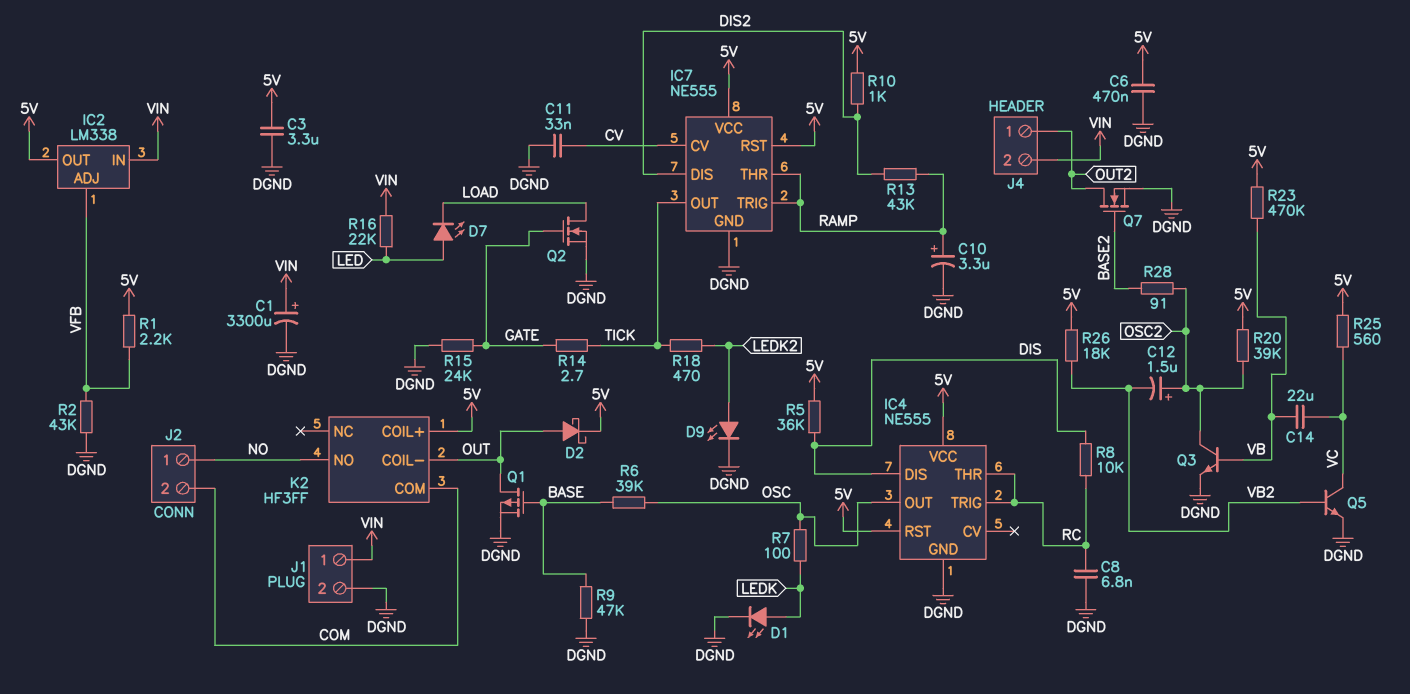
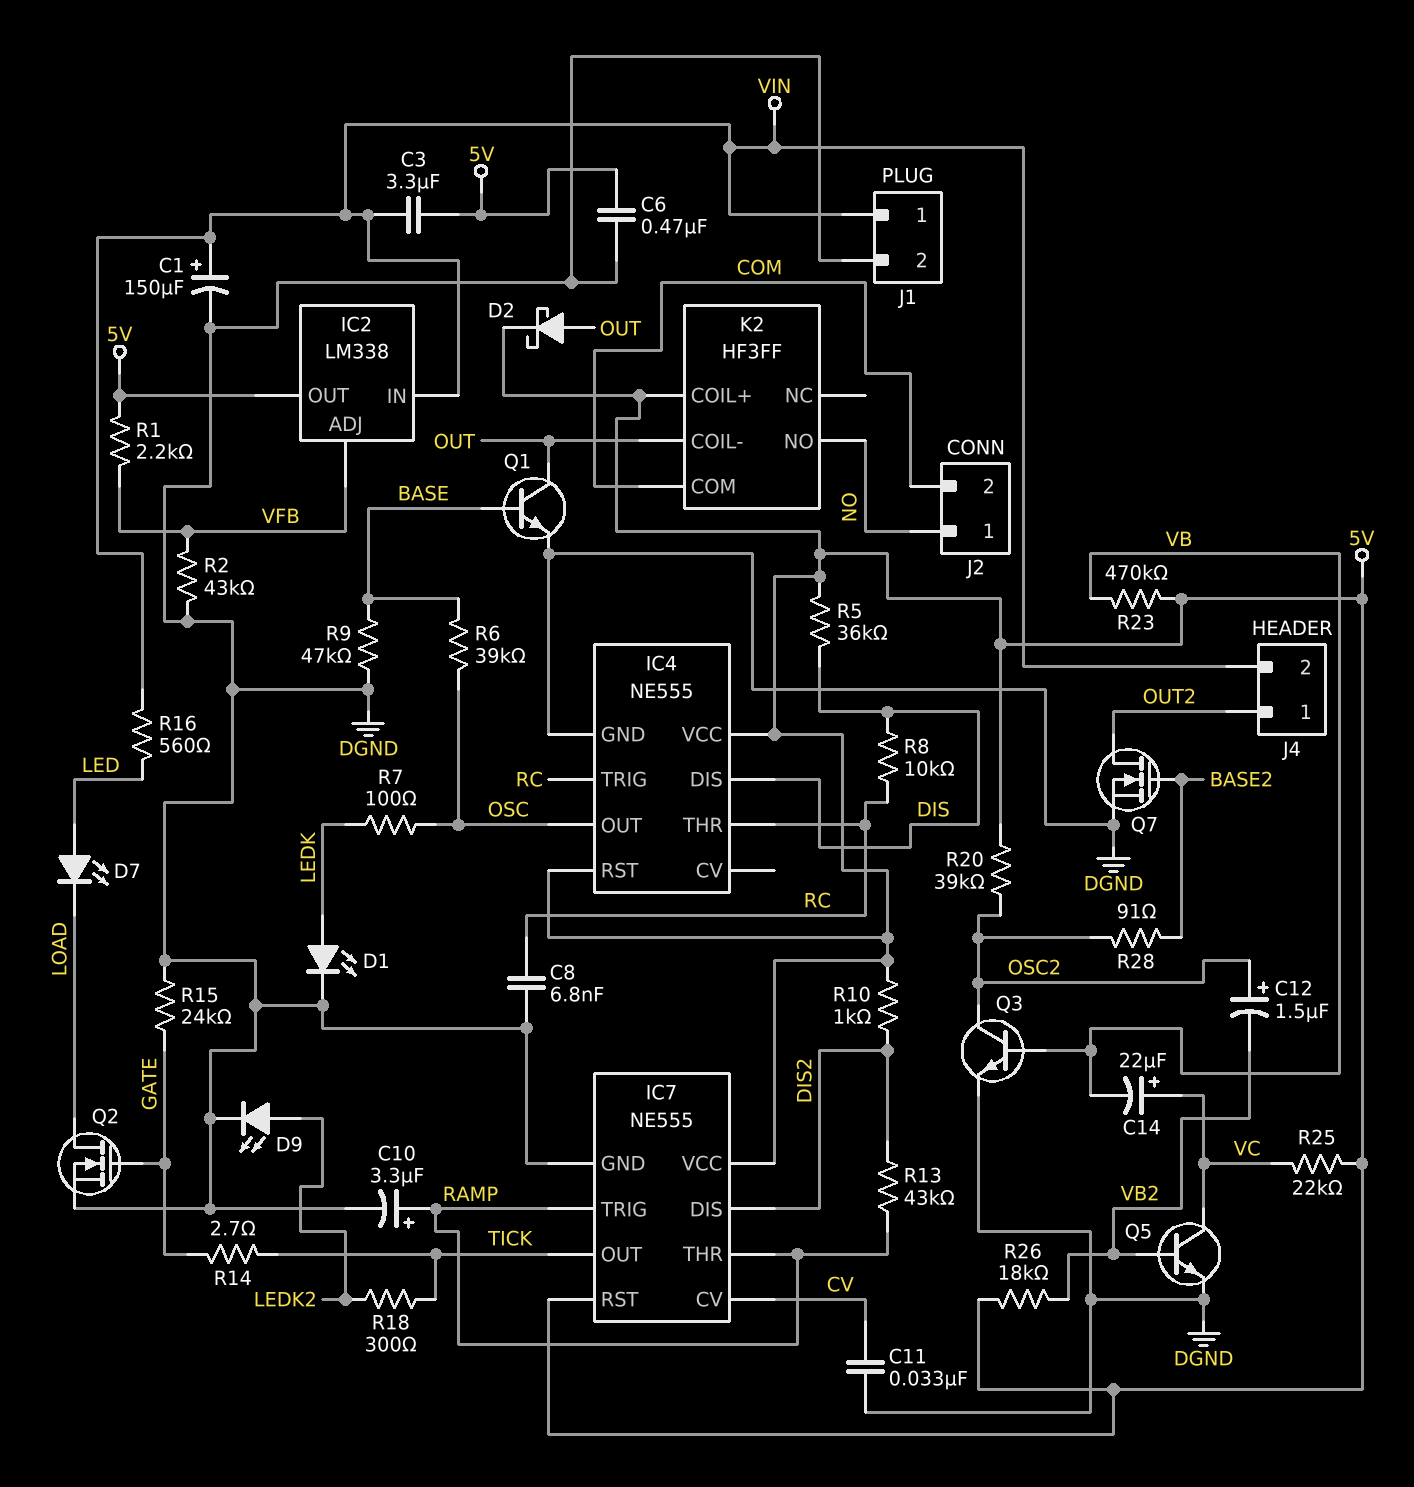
C1: 3300uF (plus VIN, minus DGND) -> 150uF (plus VIN, minus DGND)
C3: 3.3uF (5V, DGND) -> 3.3uF (5V, VIN)
C14: 22uF (VB, VC) -> 22uF (plus VC, minus VB)
Q1: PMOS (G BASE, D OUT, S DGND) -> NPN (B BASE, C OUT, E DGND)
R16: 22k (LED, VIN) -> 560 (LED, VIN)
R18: 470 (LEDK2, TICK) -> 300 (LEDK2, TICK)
R25: 560 (5V, VC) -> 22k (5V, VC)

